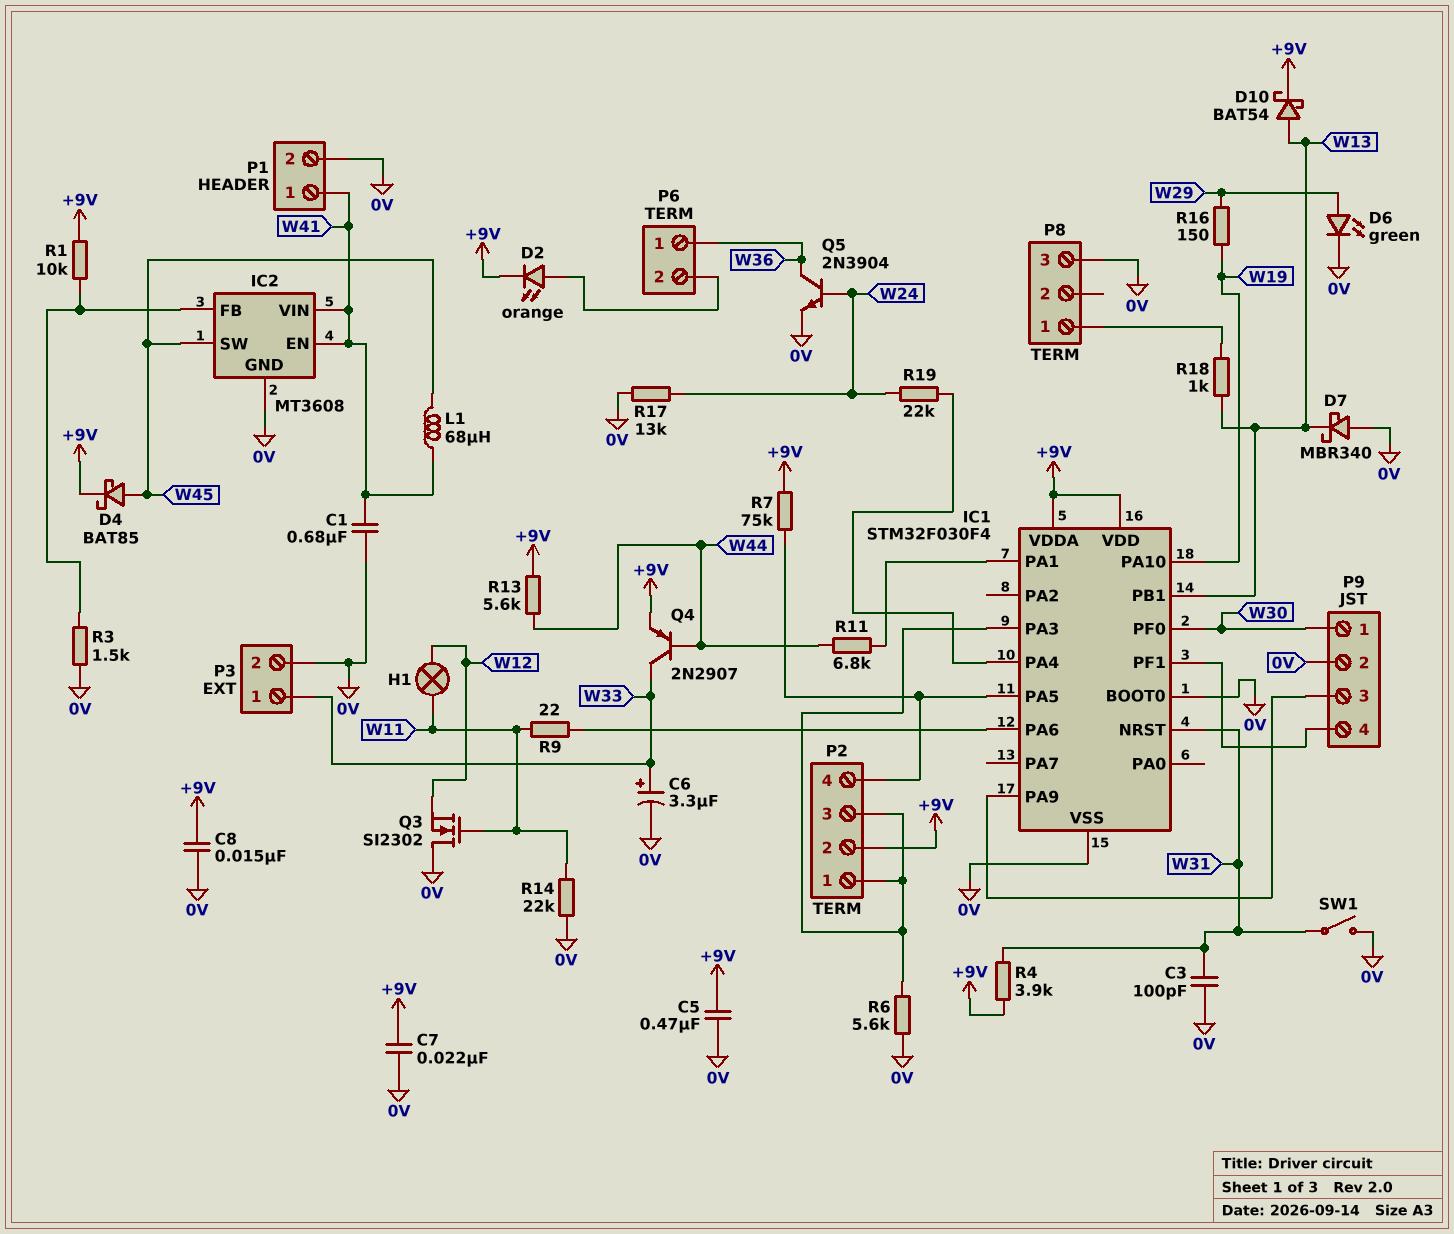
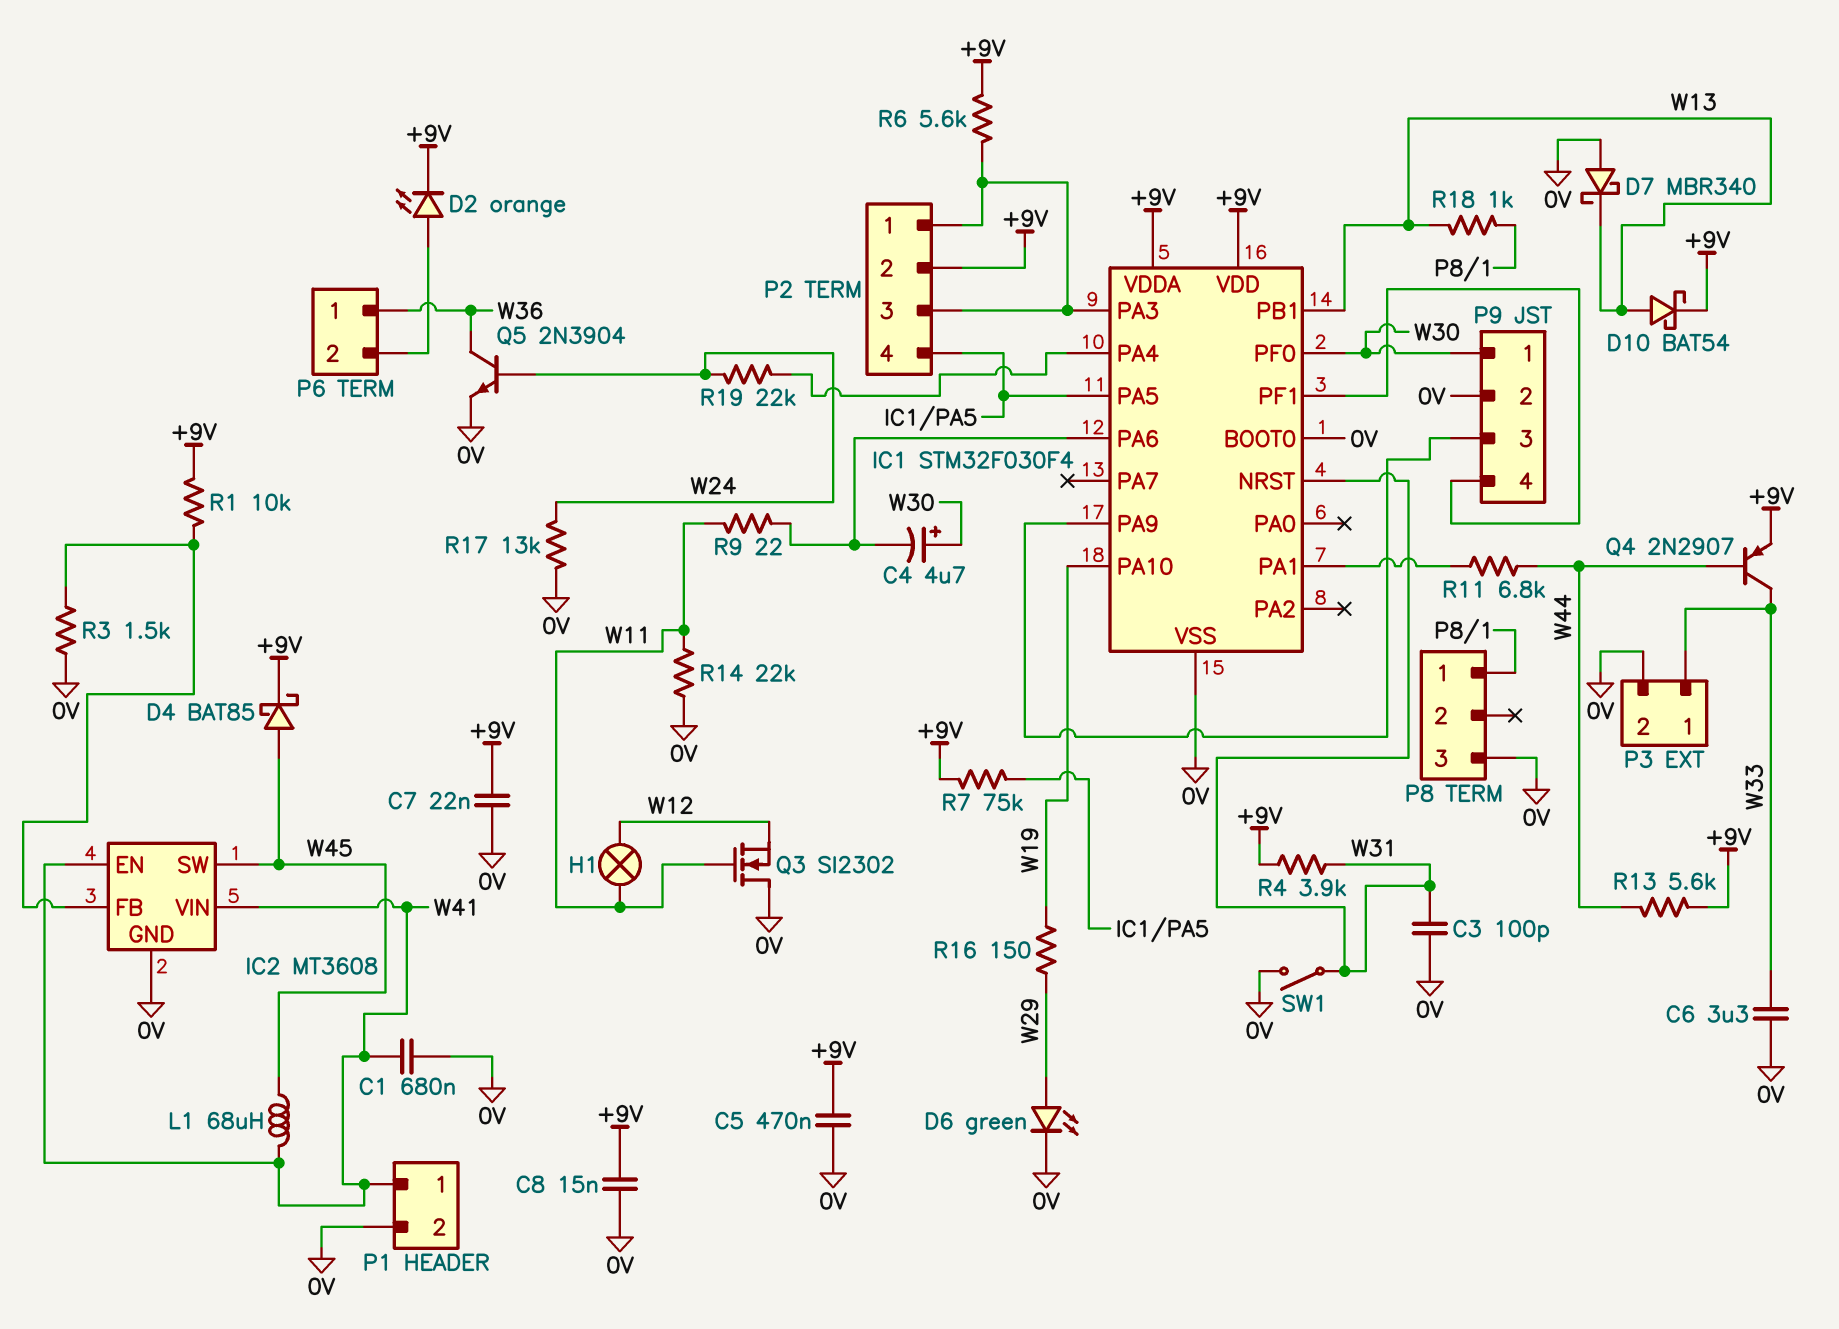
C4: none -> 4.7uF (plus W30, minus IC1/PA6)
C6: 3.3uF (plus W33, minus 0V) -> 3.3uF (0V, W33)
R6: 5.6k (0V, IC1/PA3) -> 5.6k (+9V, IC1/PA3)

